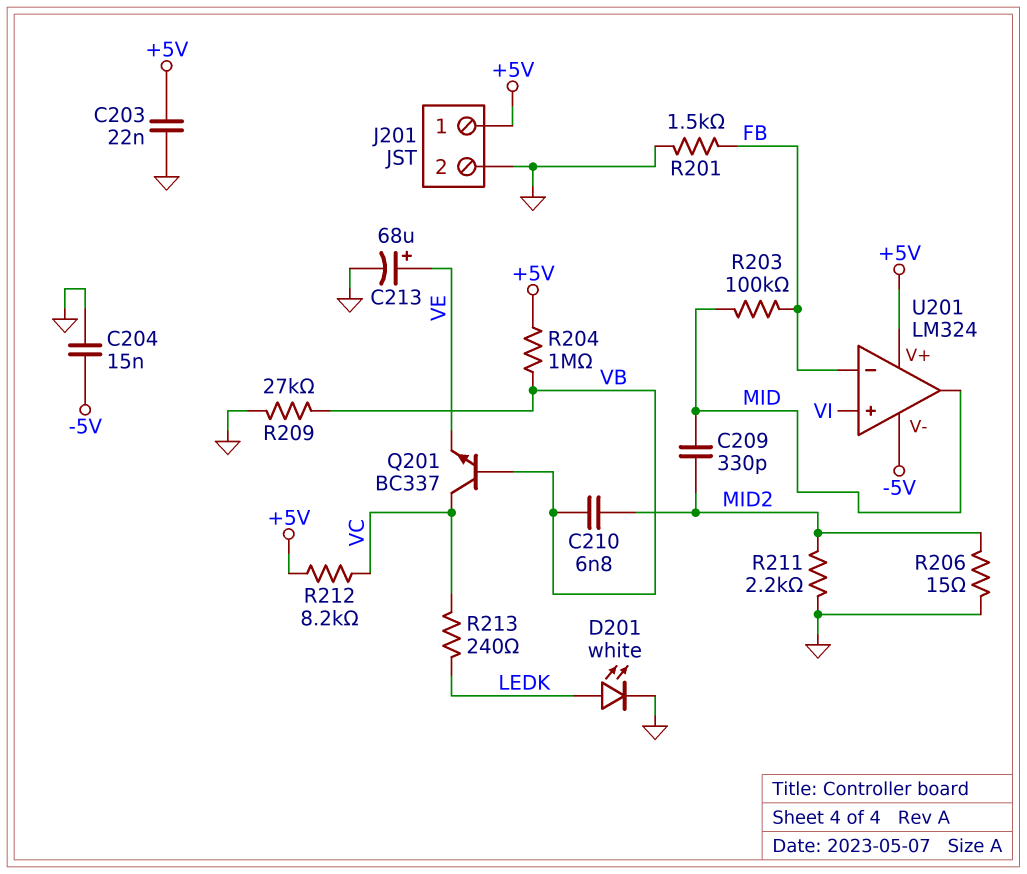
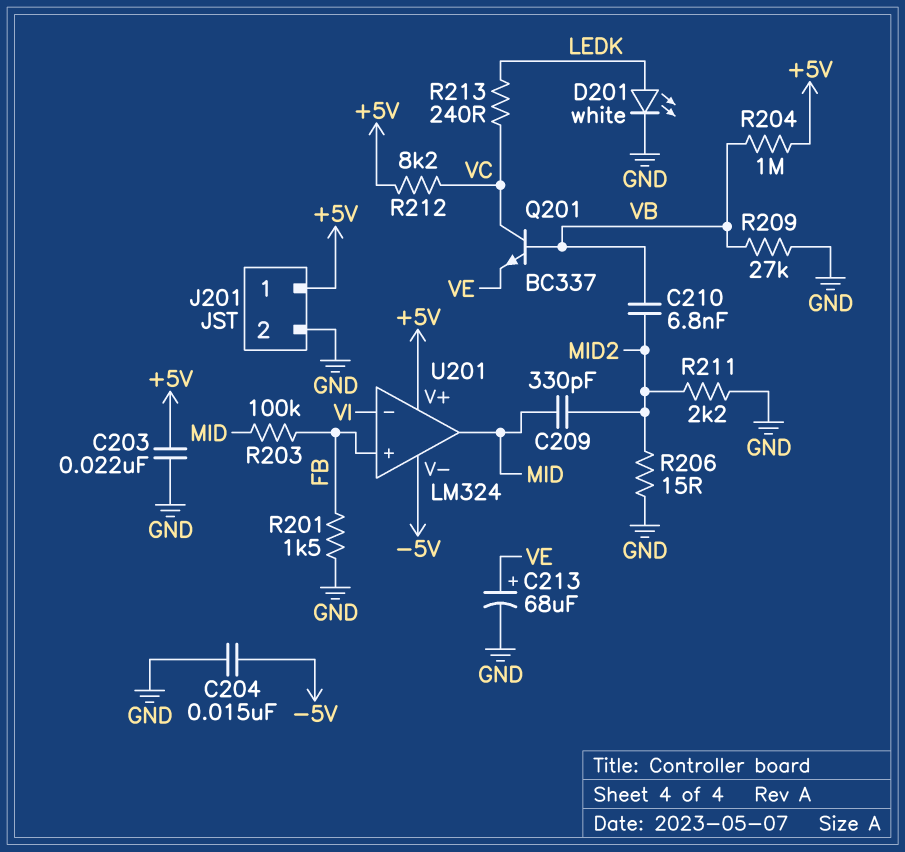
U201 pin in+: VI -> FB
U201 pin in-: FB -> VI

